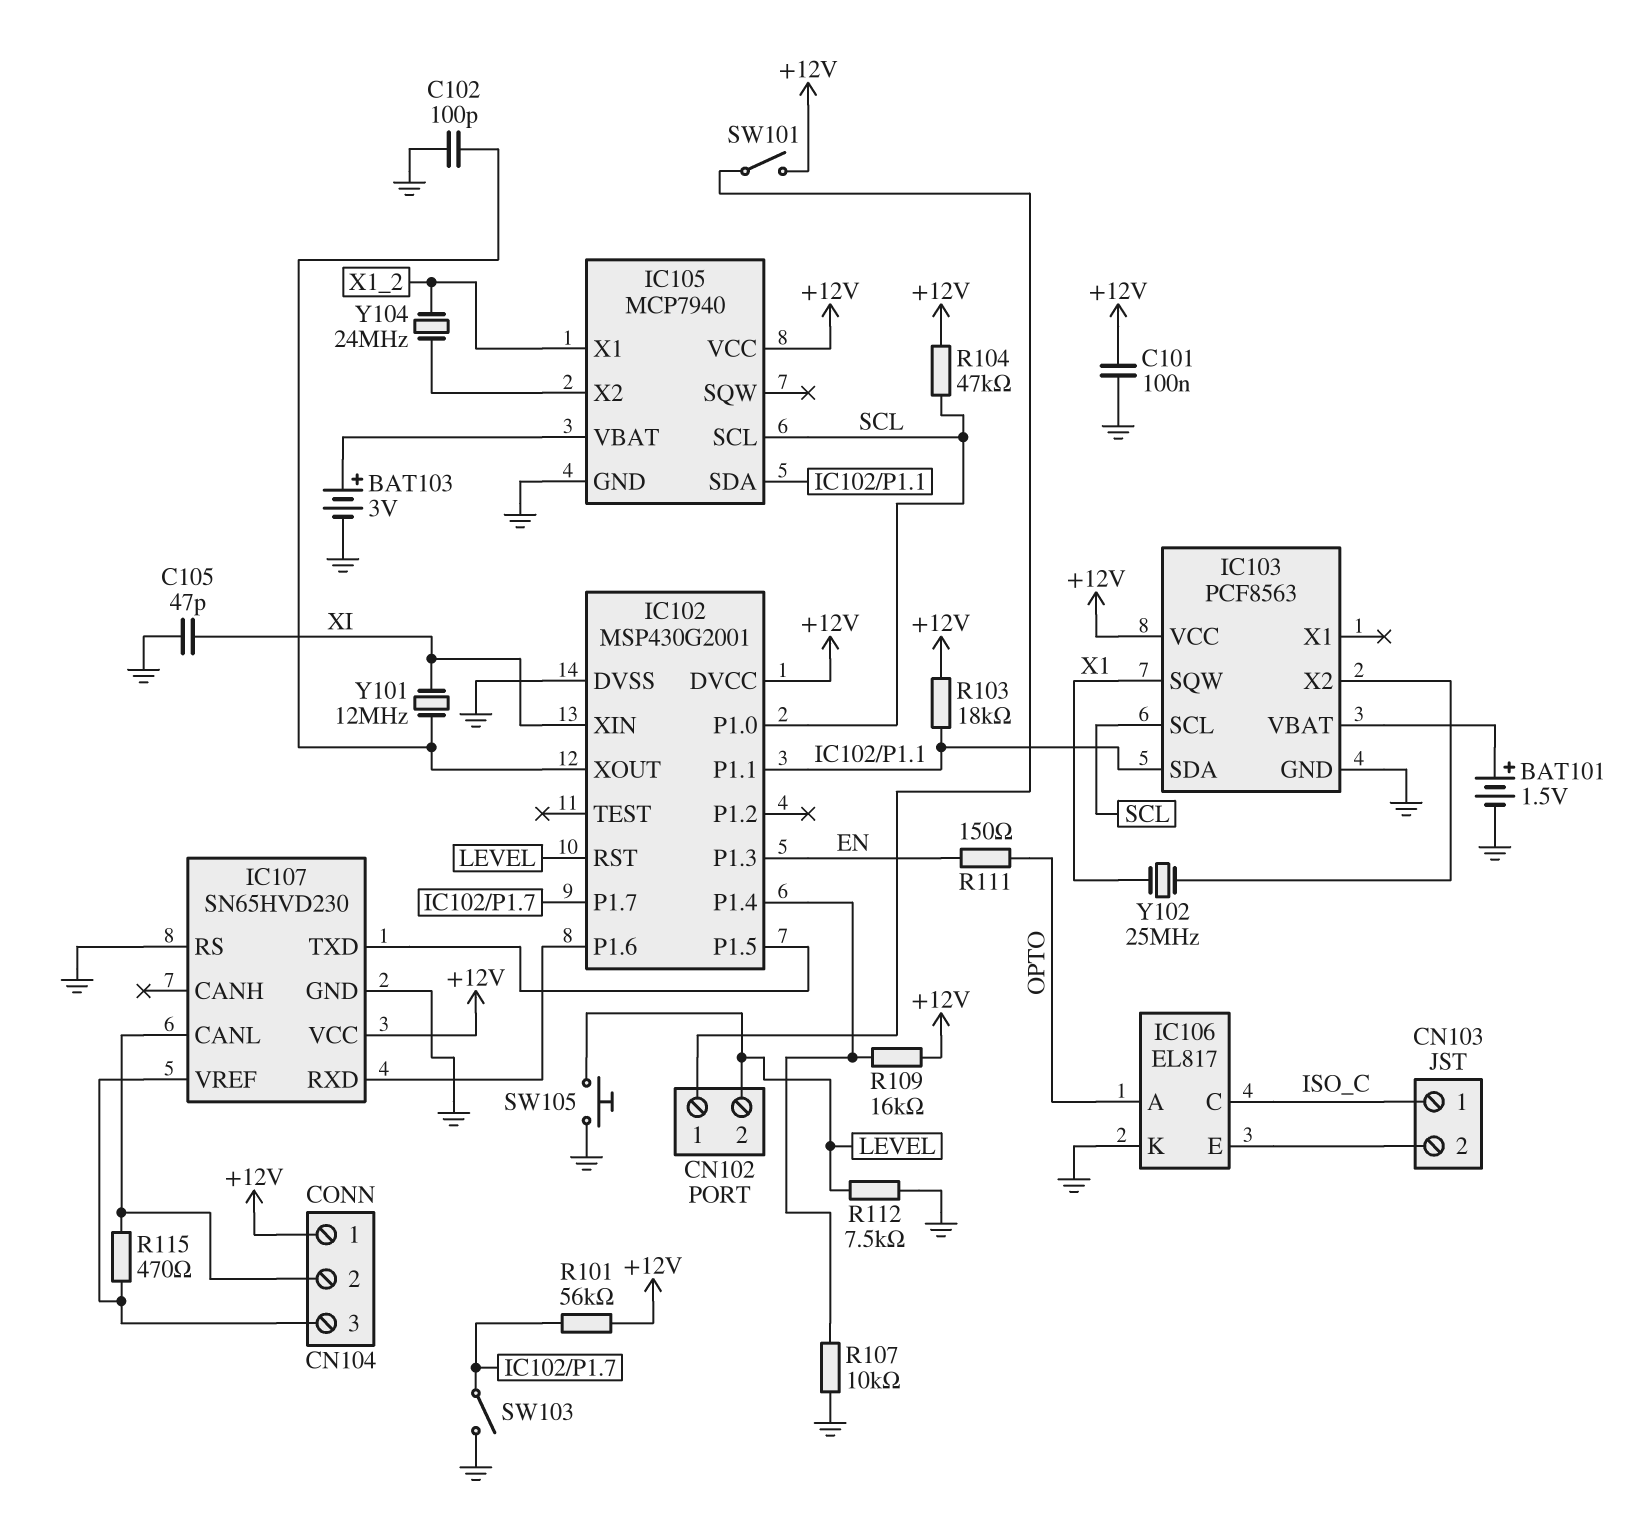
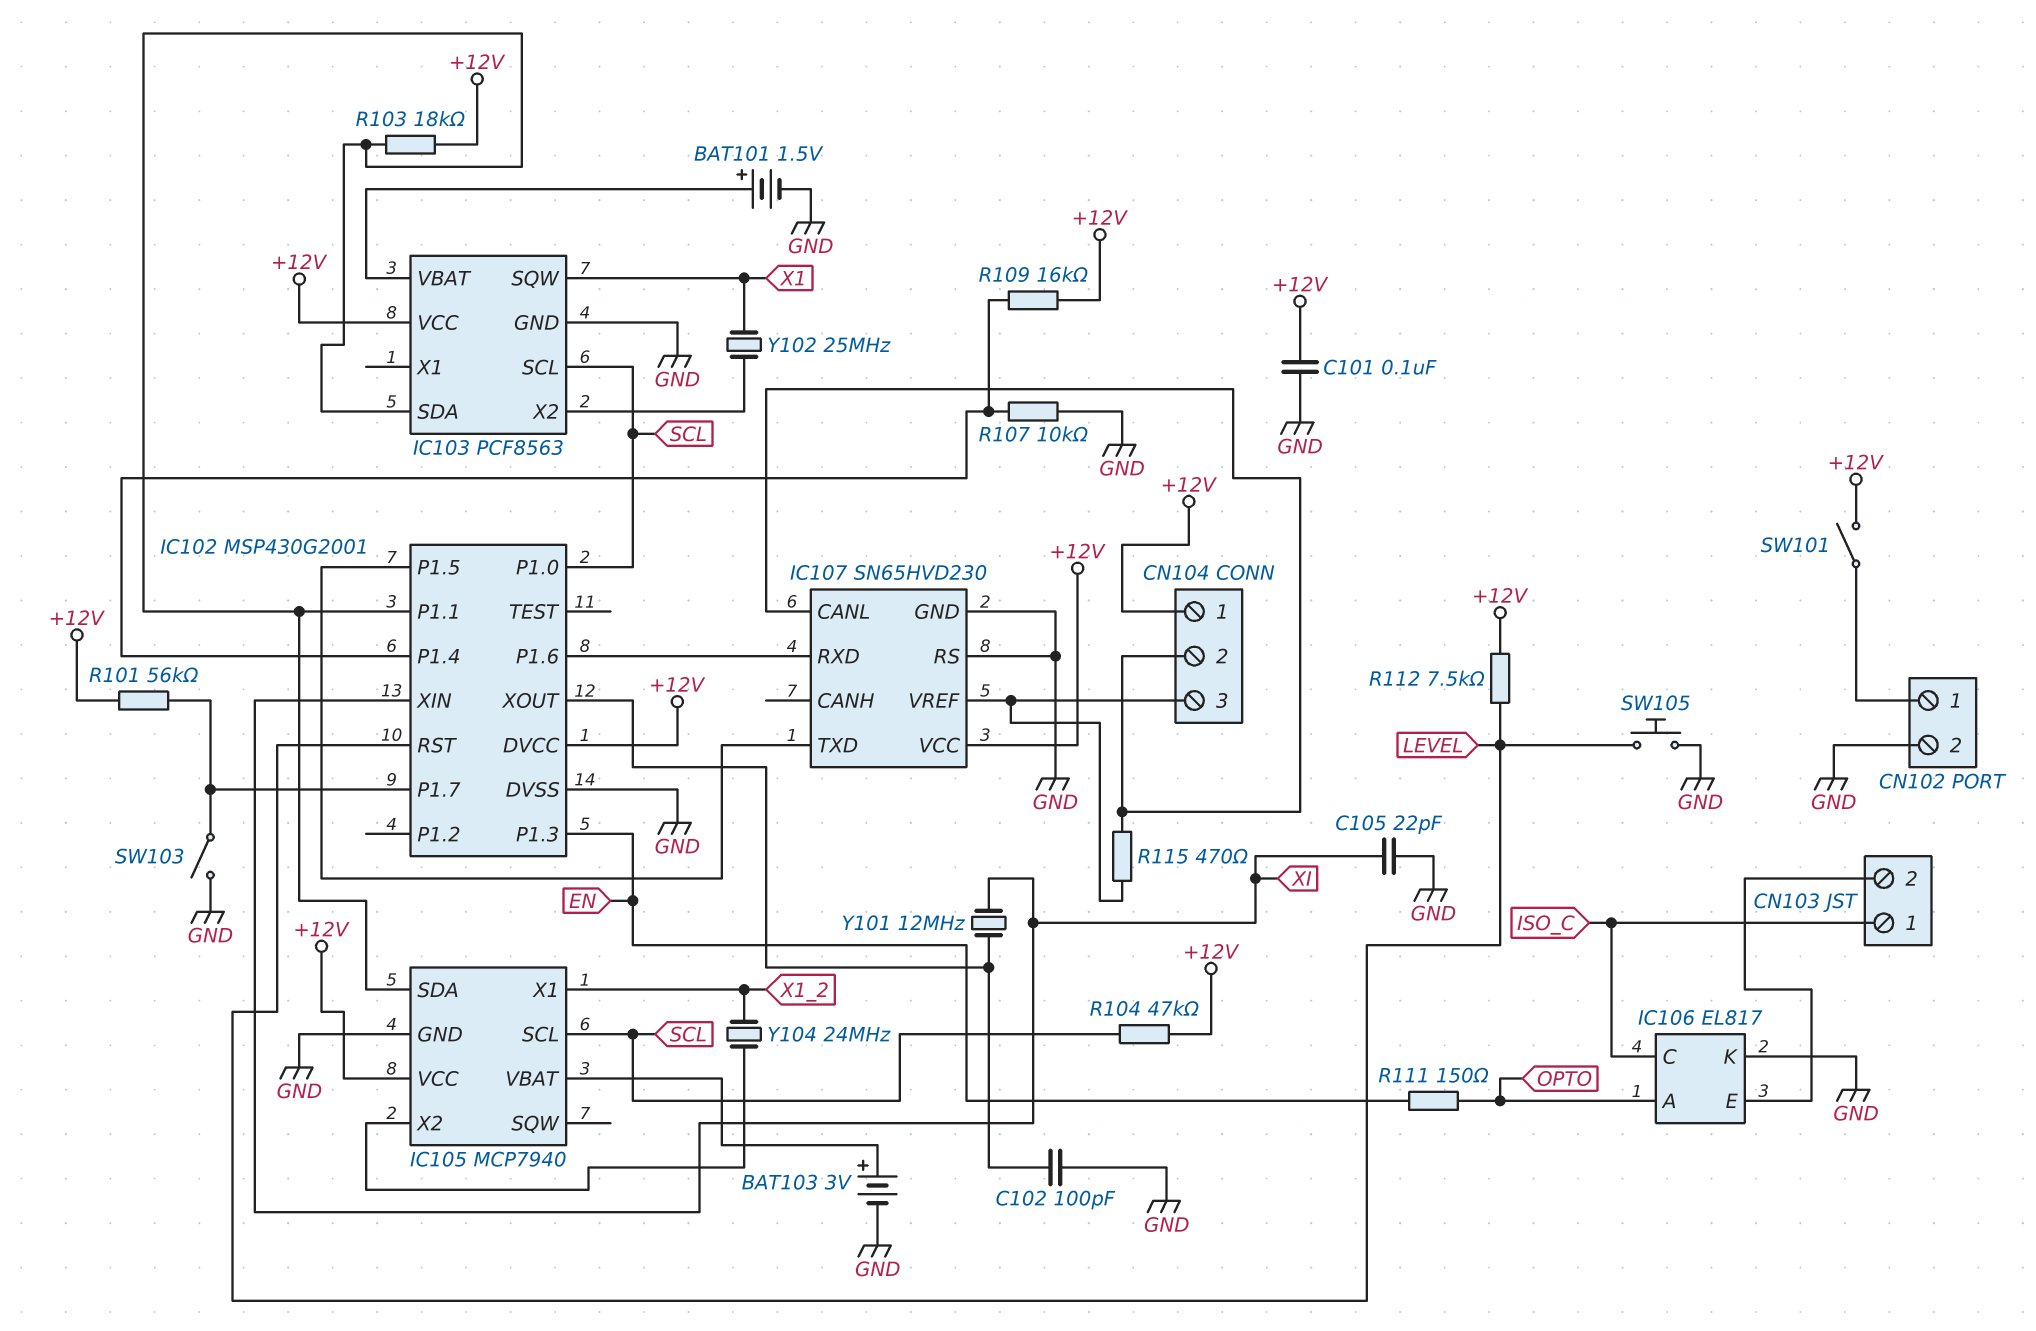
C105: 47pF (GND, XI) -> 22pF (GND, XI)
CN102 pin 2: LEVEL -> GND
R112: 7.5k (GND, LEVEL) -> 7.5k (+12V, LEVEL)

